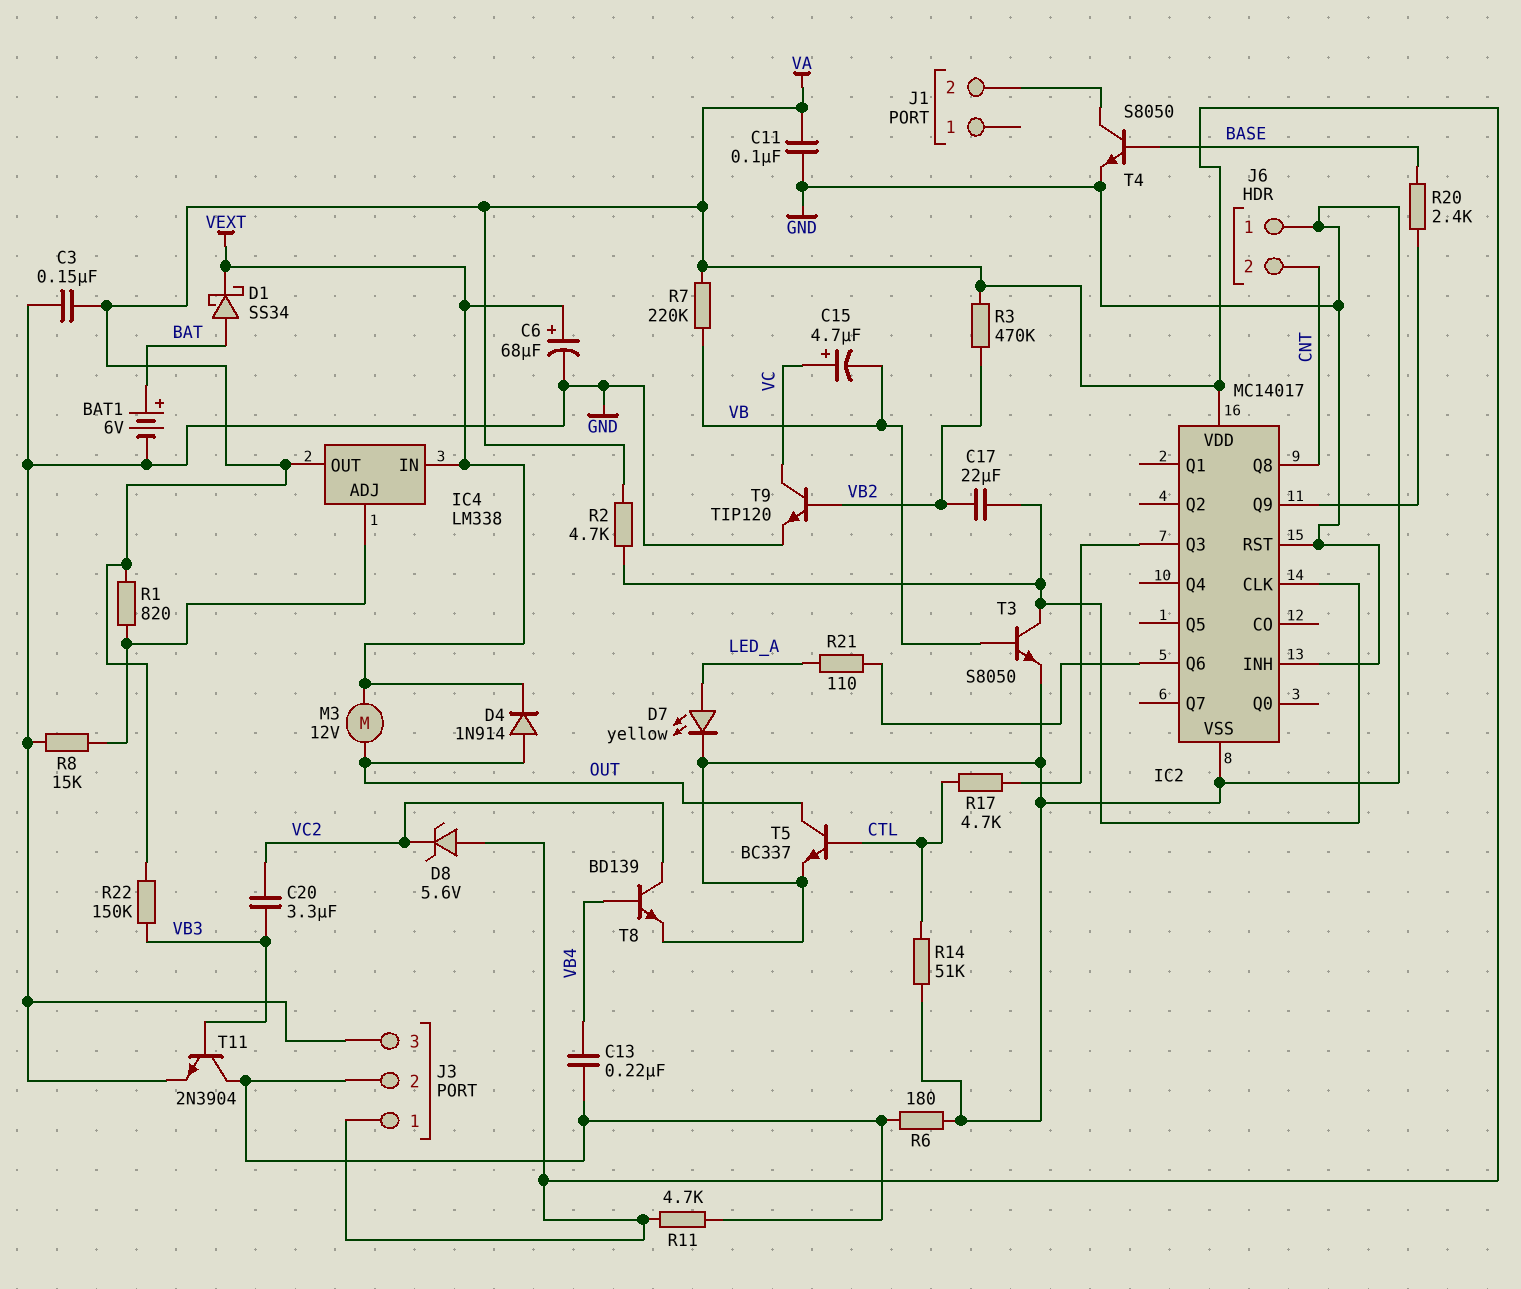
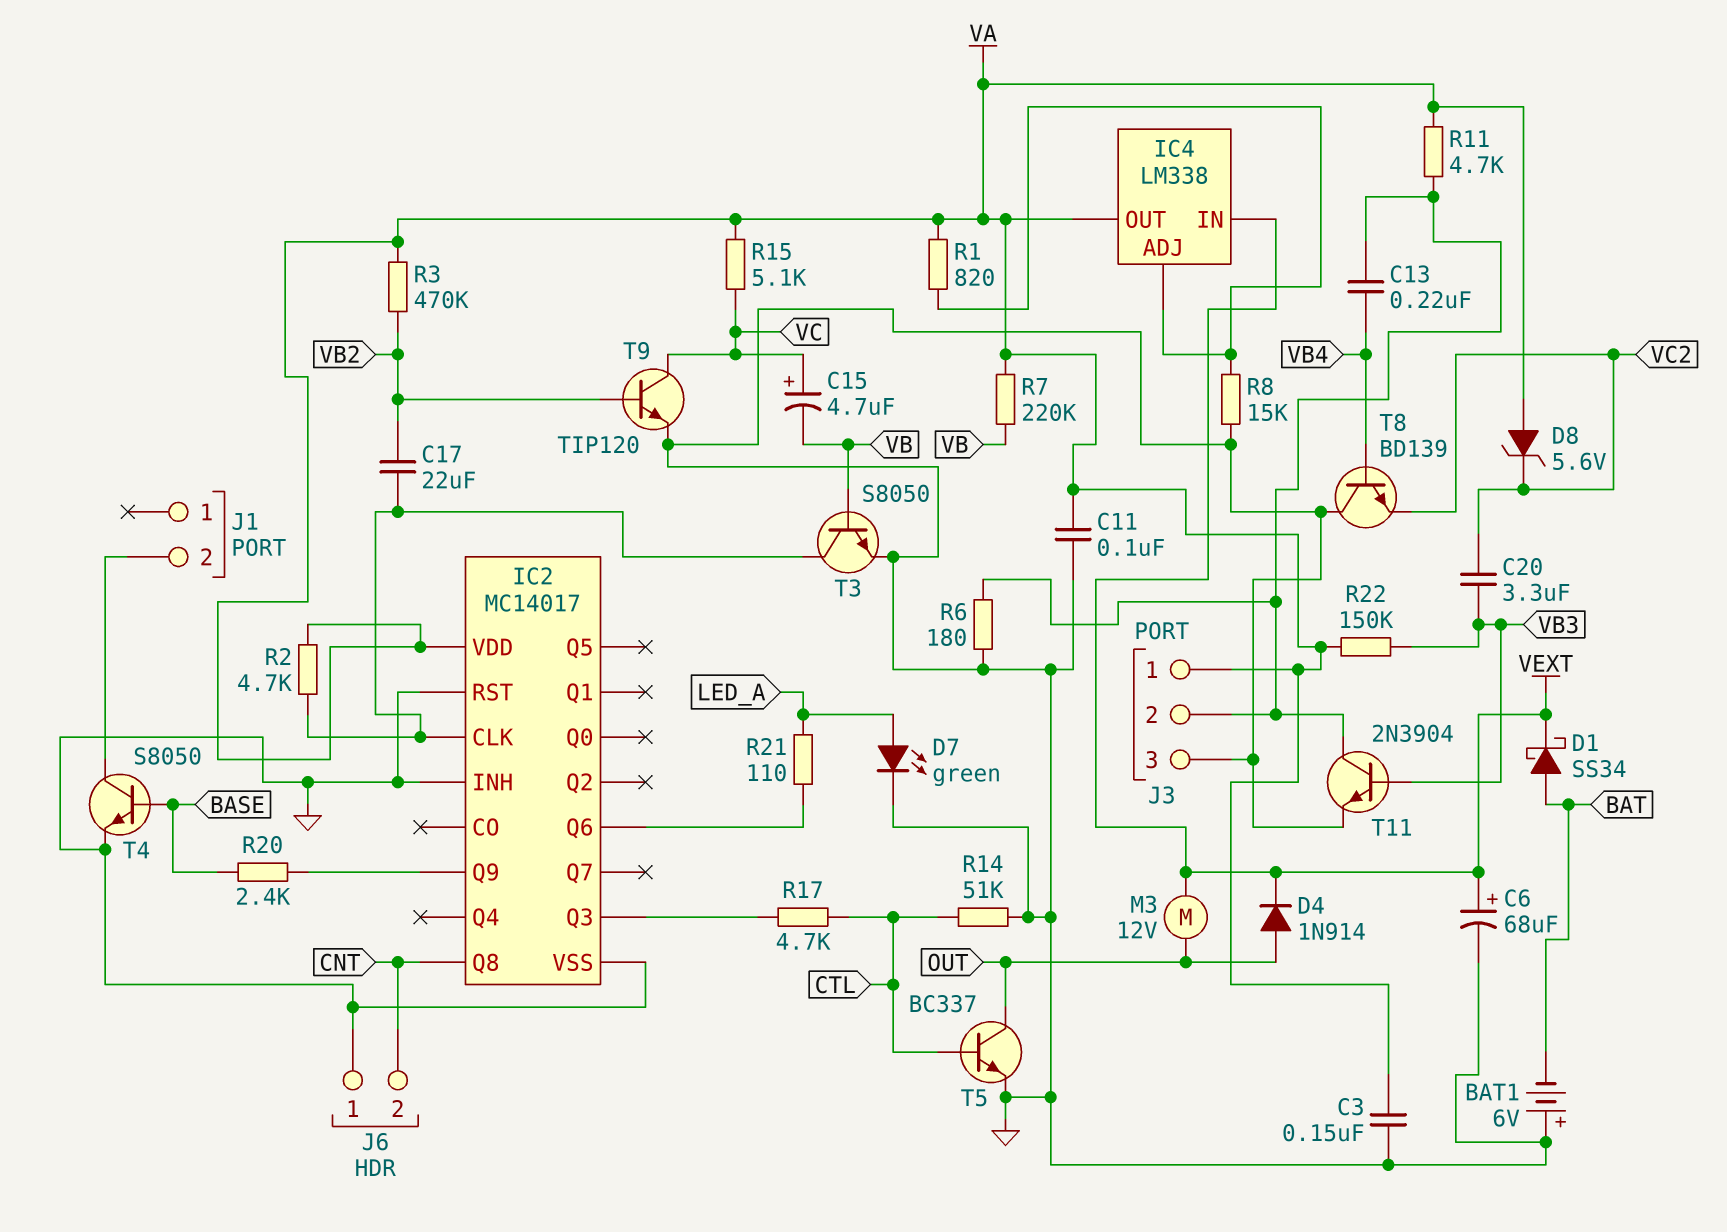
BAT1: 6V (plus BAT, minus GND) -> 6V (plus GND, minus BAT)
D7: LED yellow (A LED_A, K GND) -> LED green (A LED_A, K GND)
R15: none -> 5.1k (VA, VC)
T8: NPN BD139 (B VB4, C VC2, E GND) -> NPN BD139 (B VB4, C GND, E VC2)

